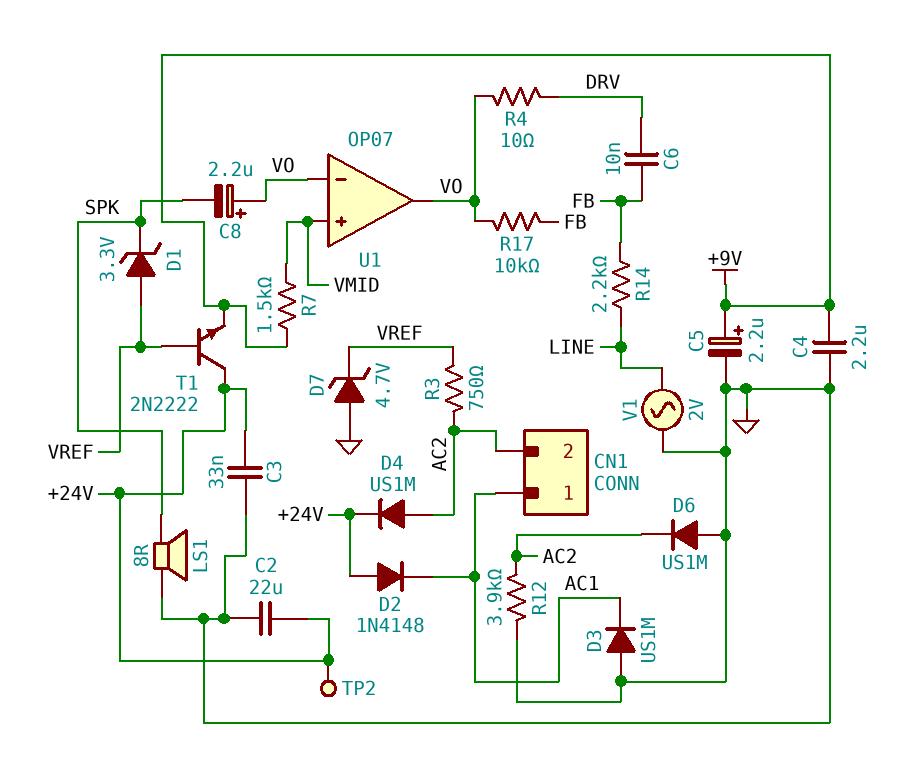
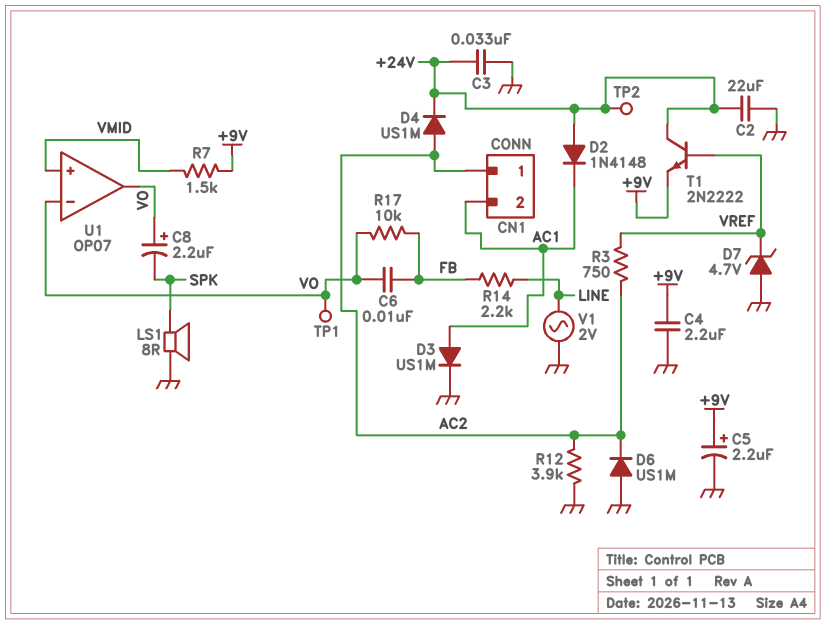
C6: 10nF (DRV, FB) -> 10nF (FB, VO)
CN1 pin 1: AC1 -> AC2
CN1 pin 2: AC2 -> AC1
D1: zener 3.3V (A VREF, K SPK) -> none
D3: diode US1M (A GND, K AC1) -> diode US1M (A AC1, K GND)
R4: 10 (DRV, VO) -> none
TP1: none -> test point (VO)

